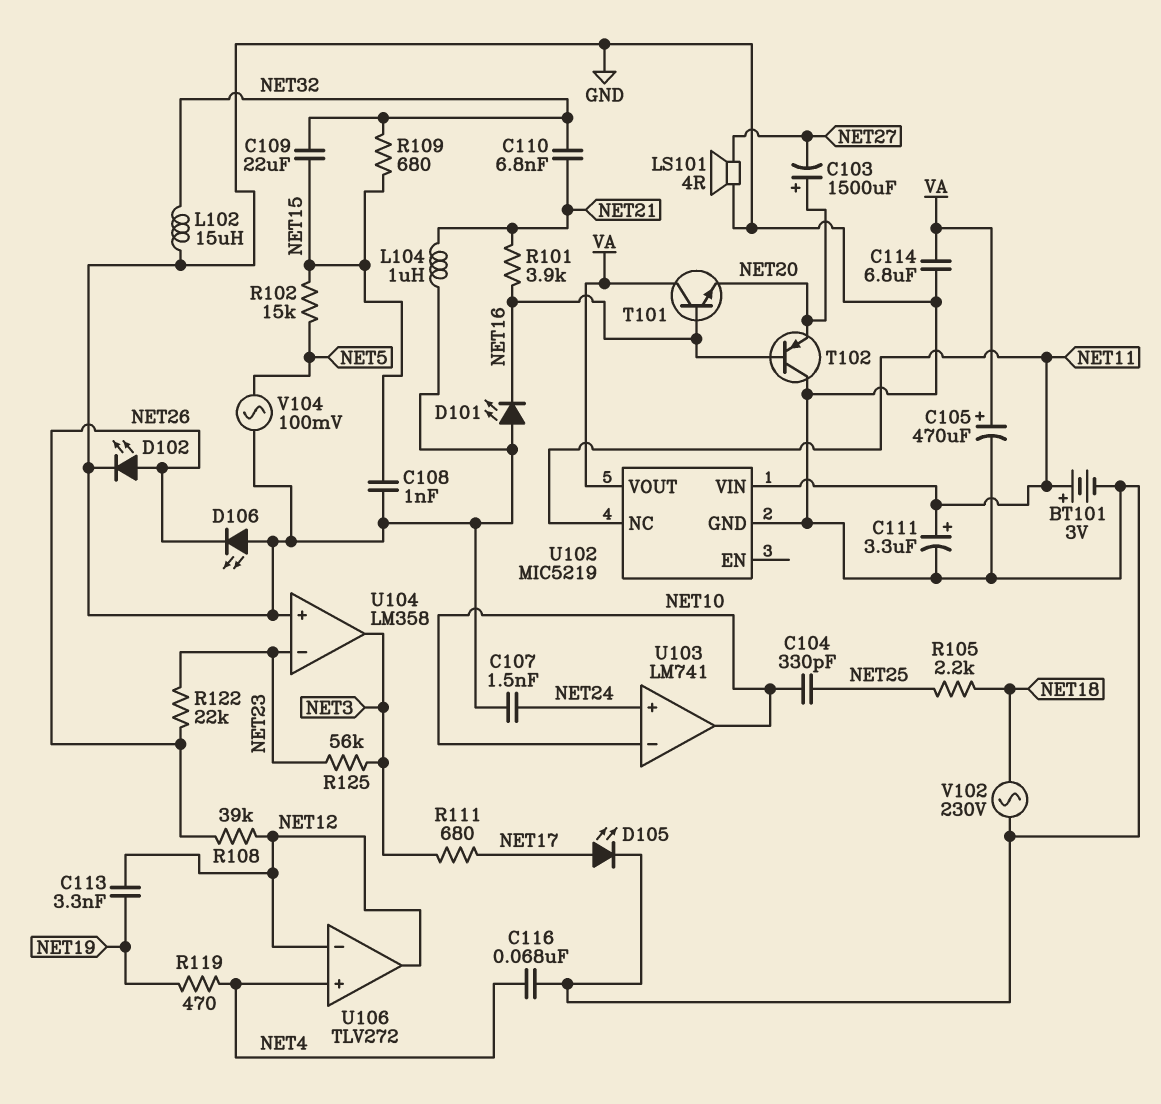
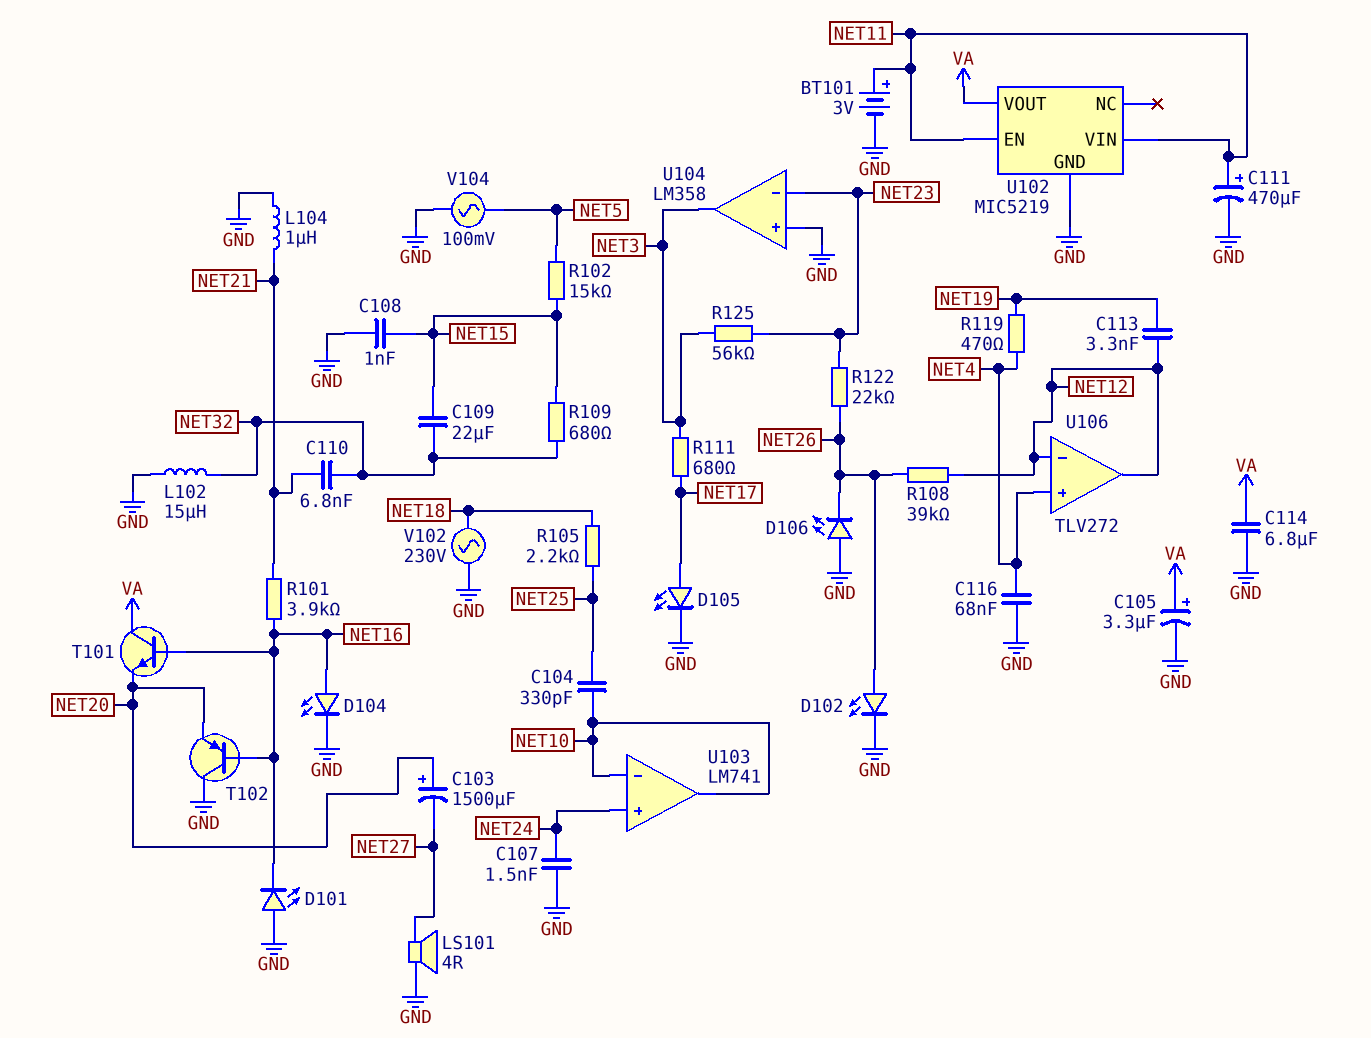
C105: 470uF (plus VA, minus GND) -> 3.3uF (plus VA, minus GND)
C111: 3.3uF (plus NET11, minus GND) -> 470uF (plus NET11, minus GND)
D104: none -> LED (A NET16, K GND)
U102 pin EN: none -> NET11
U102 pin NC: NET11 -> none

